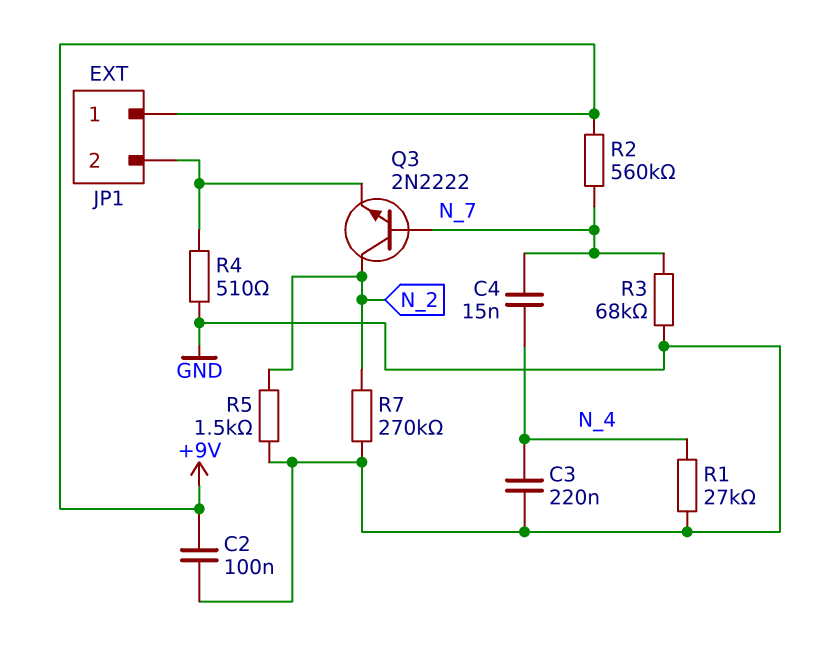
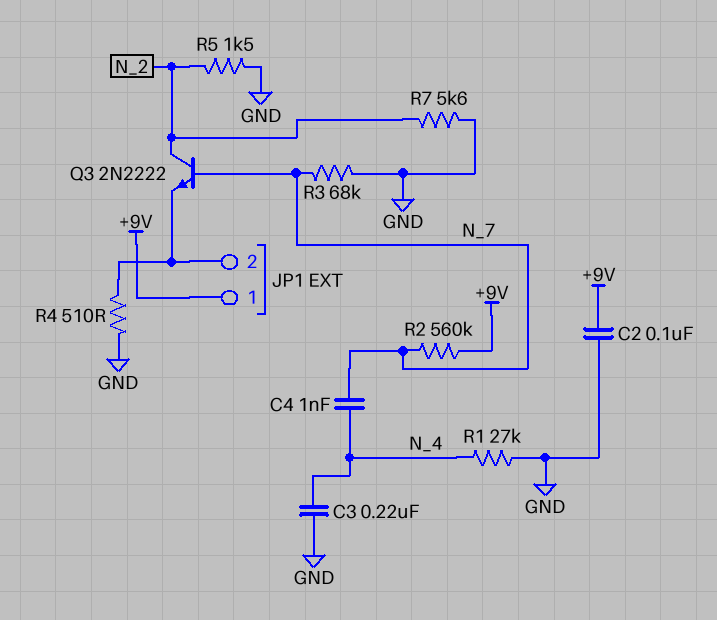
C4: 15nF (N_4, N_7) -> 1nF (N_4, N_7)
R7: 270k (GND, N_2) -> 5.6k (GND, N_2)

